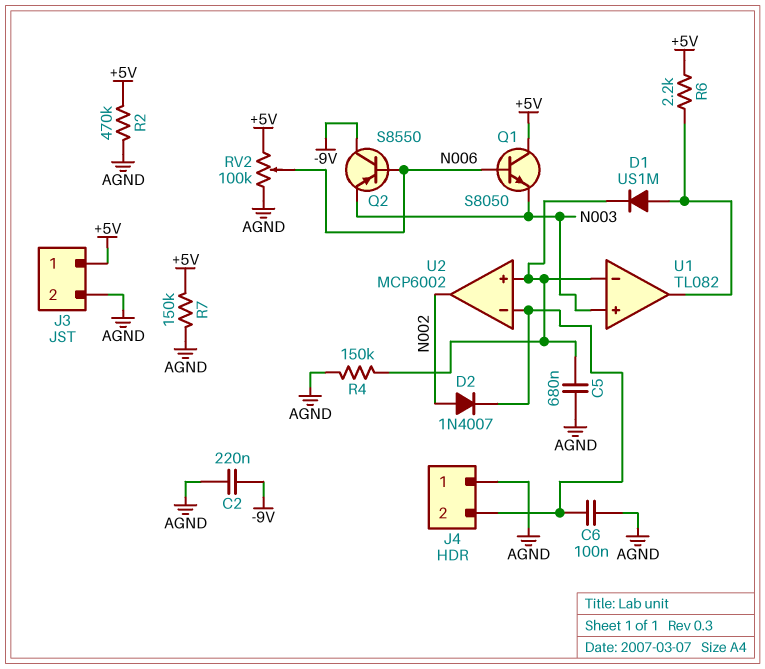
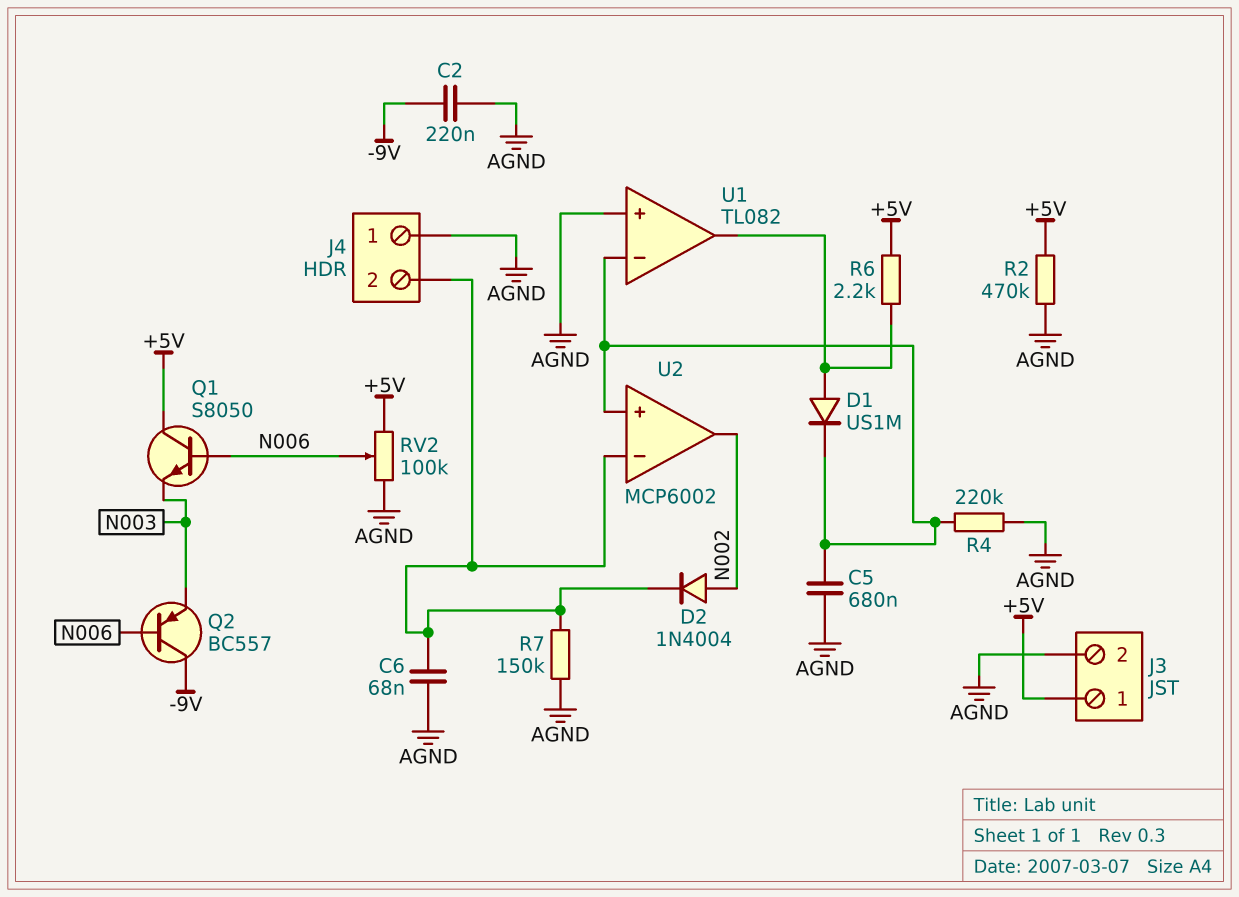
C6: 100nF (AGND, J4/2) -> 68nF (AGND, J4/2)
D2: diode 1N4007 (A N002, K J4/2) -> diode 1N4004 (A N002, K J4/2)
Q2: PNP S8550 (B N006, C -9V, E N003) -> PNP BC557 (B N006, C -9V, E N003)
R4: 150k (AGND, U1/in-) -> 220k (AGND, U1/in-)
R7: 150k (+5V, AGND) -> 150k (AGND, J4/2)
U1 pin in+: N003 -> AGND

